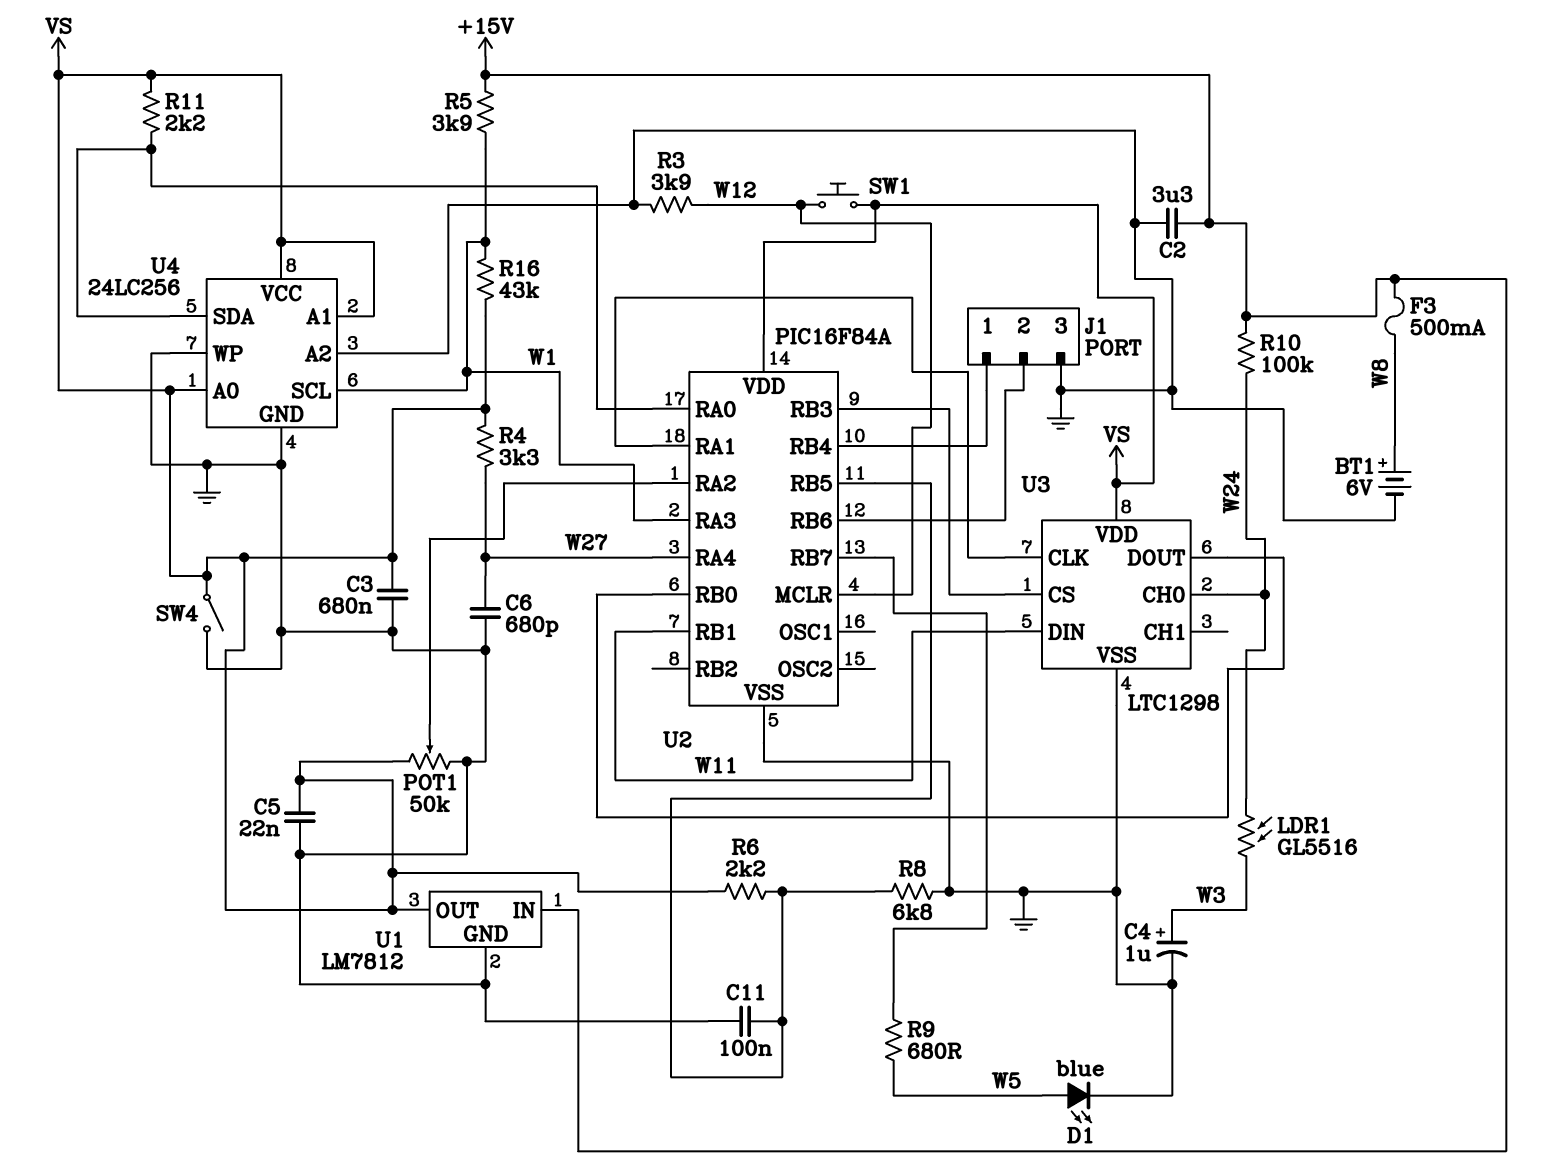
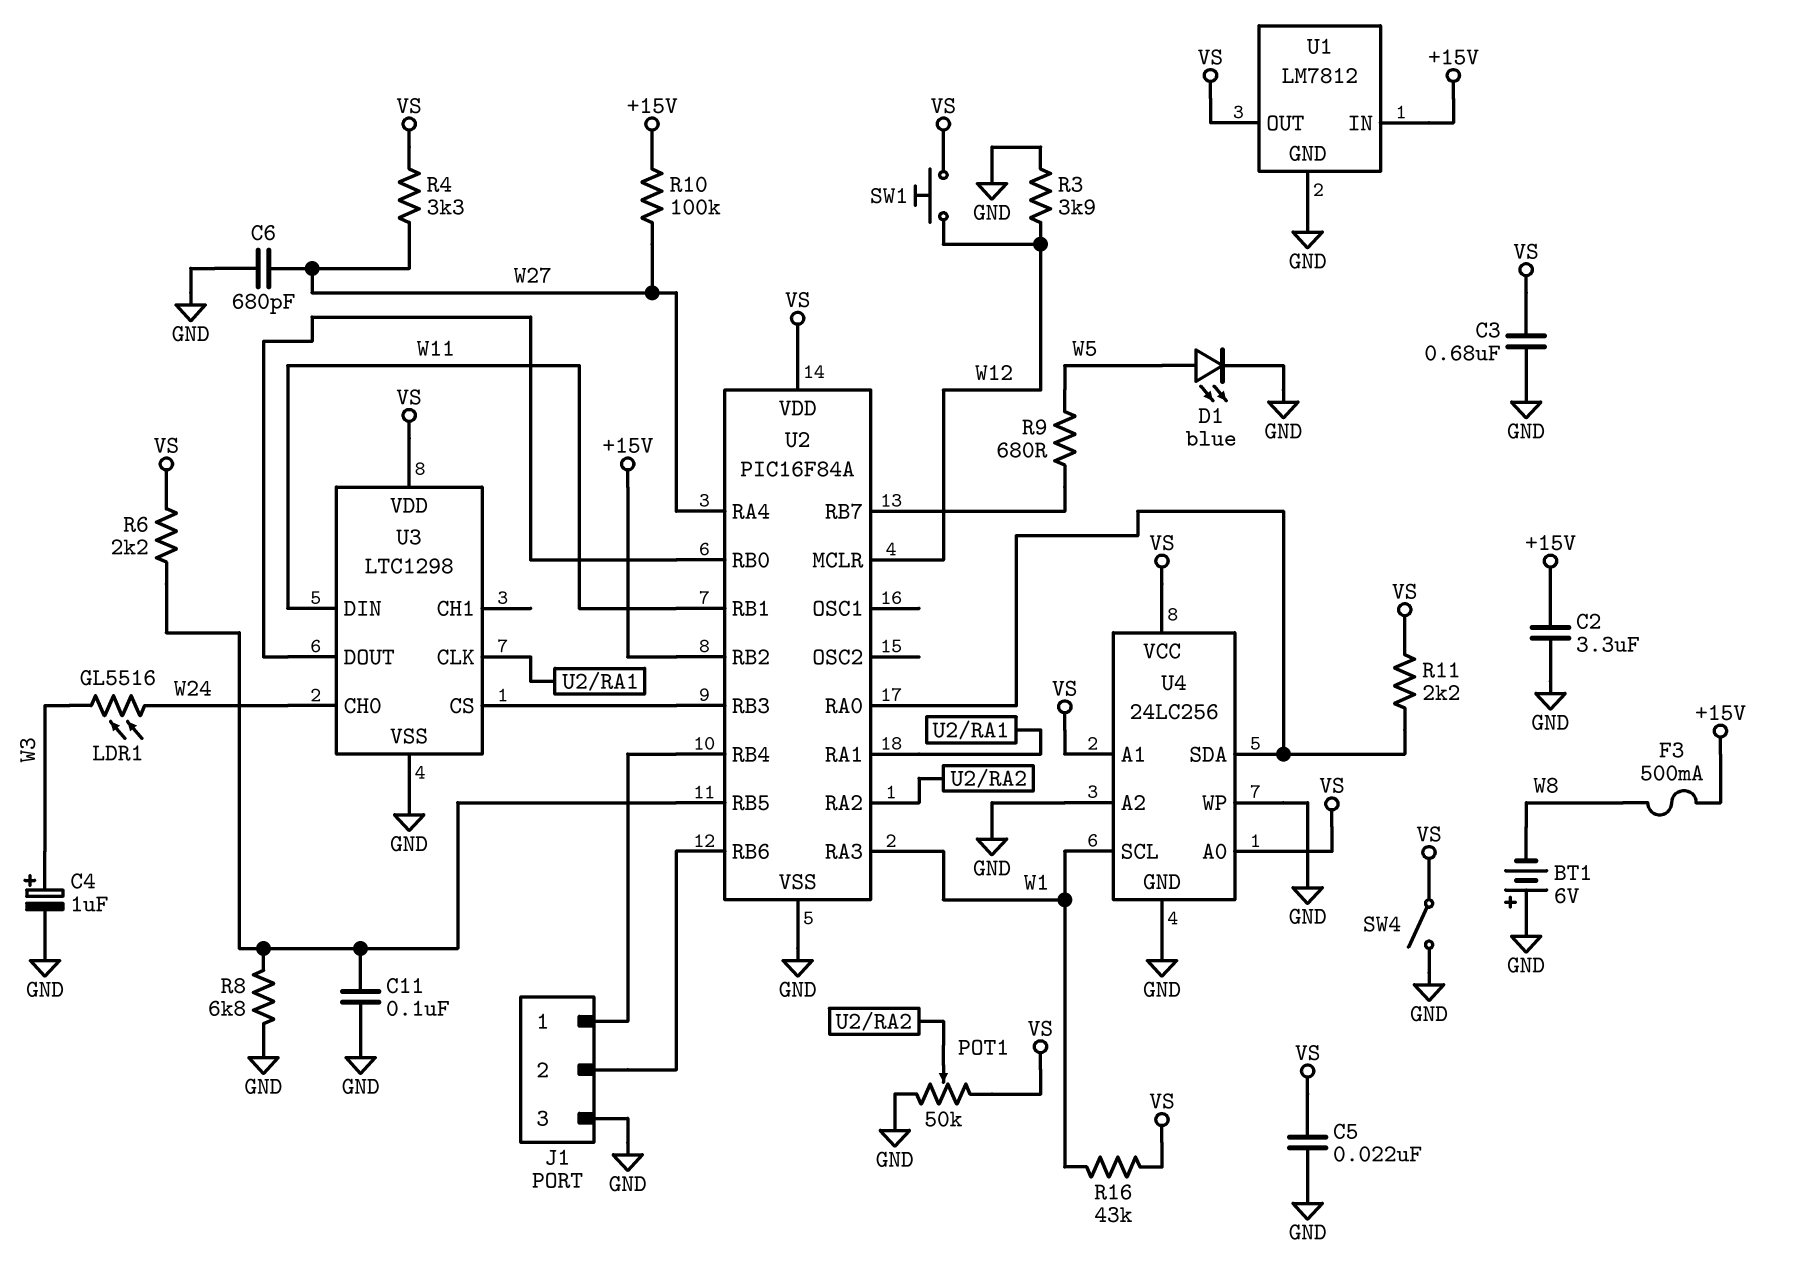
BT1: 6V (plus W8, minus GND) -> 6V (plus GND, minus W8)
R5: 3.9k (+15V, W1) -> none
R10: 100k (+15V, W24) -> 100k (+15V, W27)
U2 pin RB2: none -> +15V

